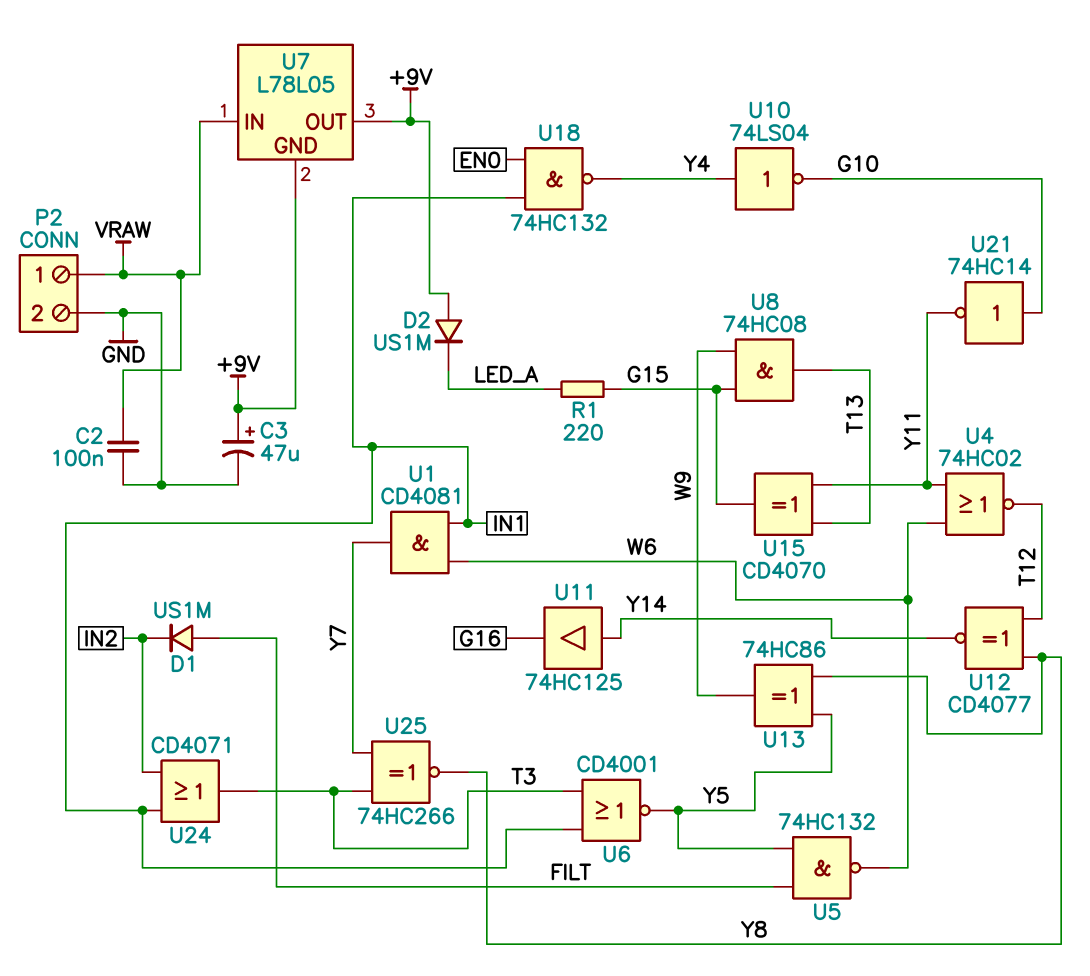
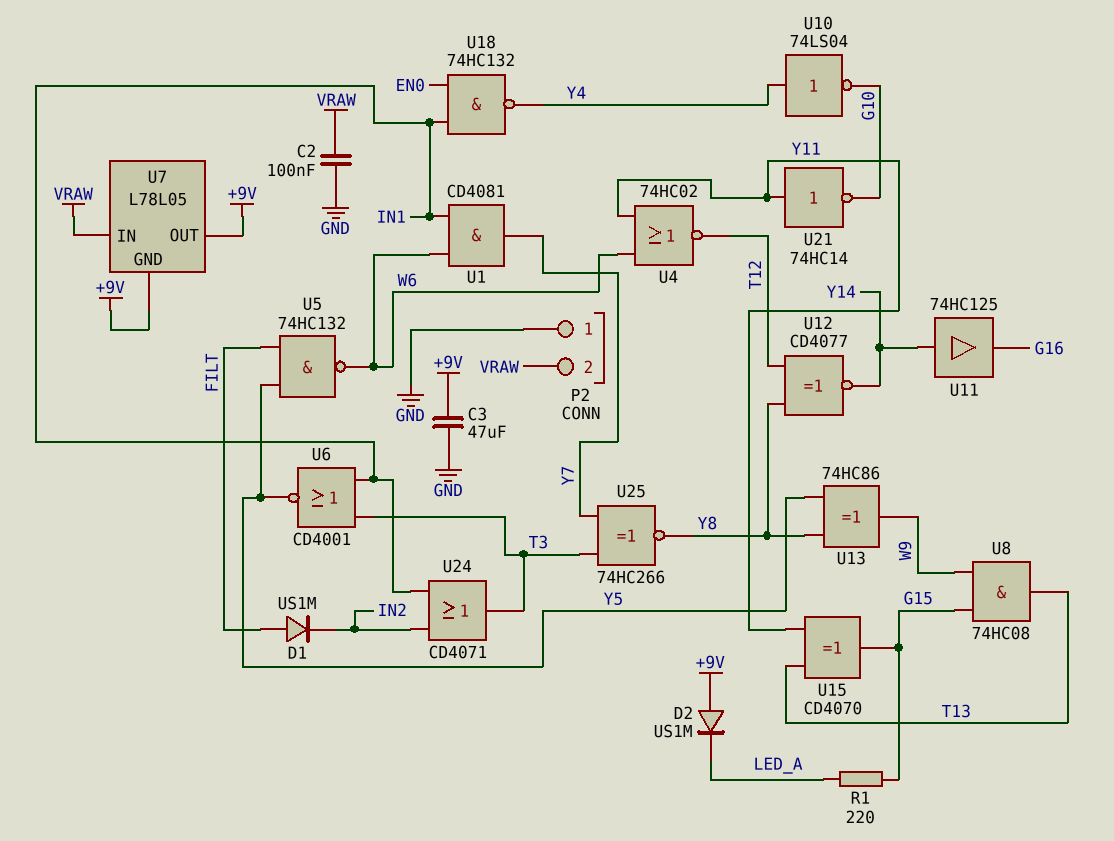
C3: 47uF (plus +9V, minus GND) -> 47uF (+9V, GND)
P2 pin 1: VRAW -> GND
P2 pin 2: GND -> VRAW
U21: NOT 74HC14 (in G10, out Y11) -> NOT 74HC14 (in Y11, out G10)

